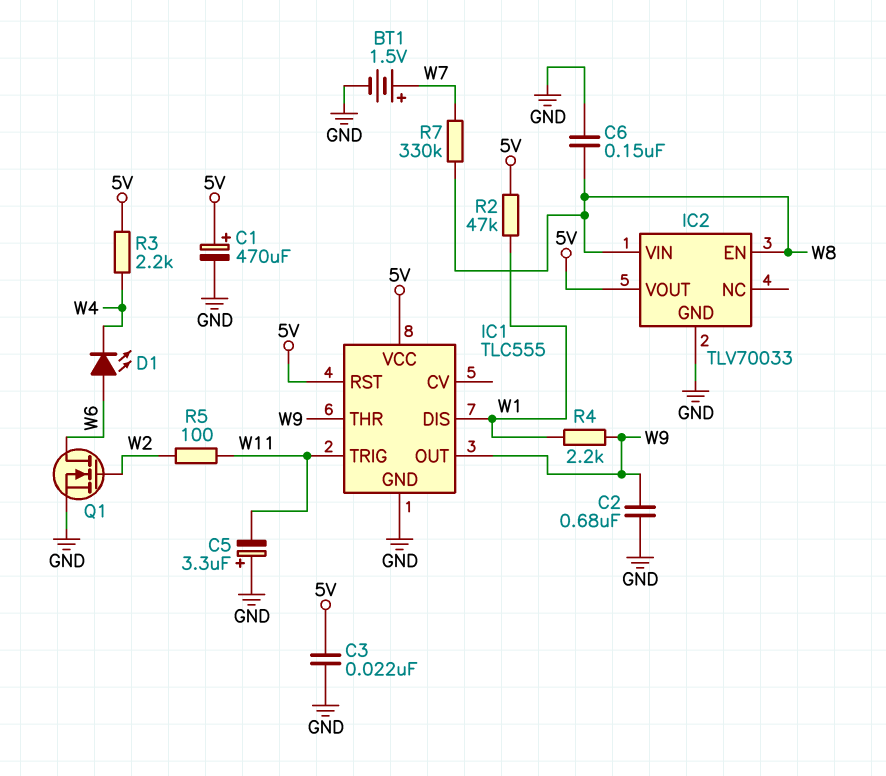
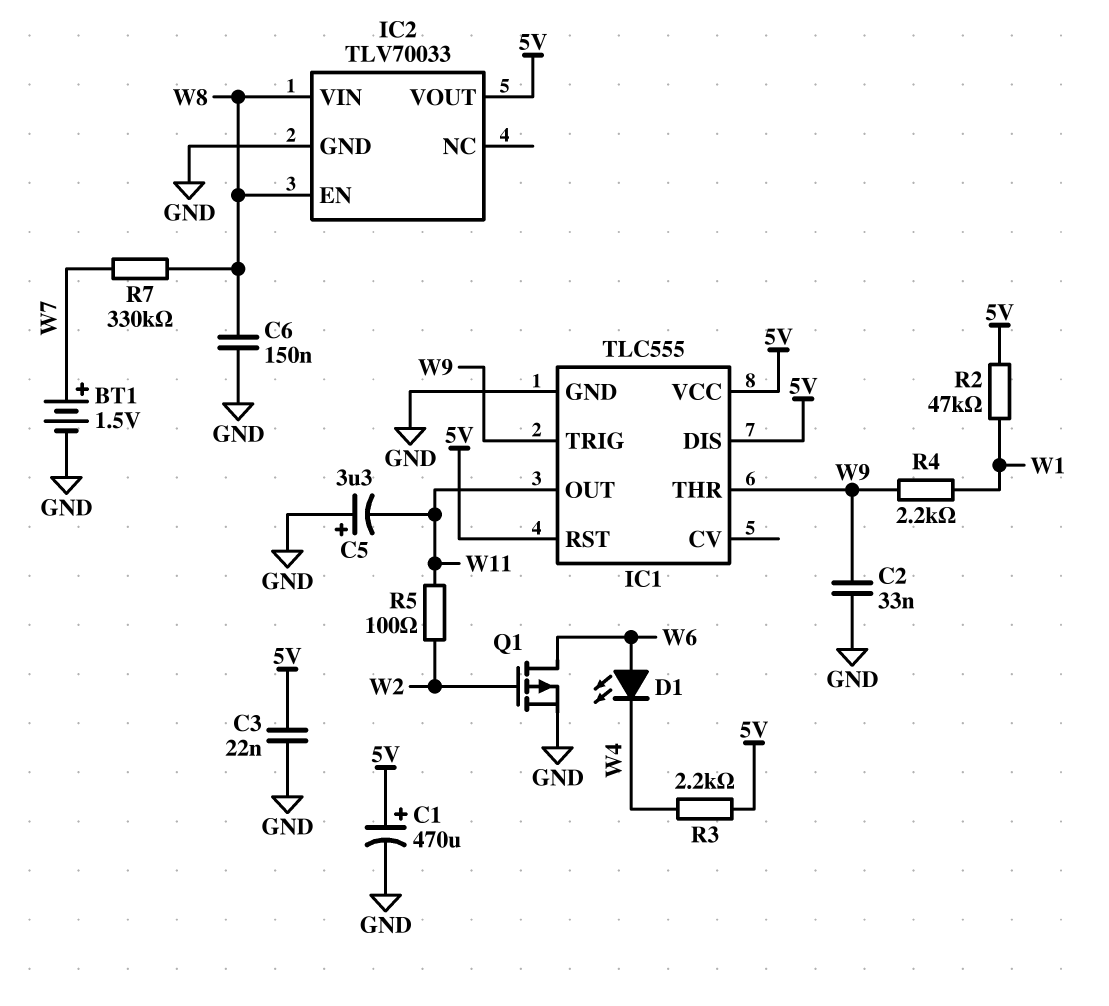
C2: 680nF (GND, W9) -> 33nF (GND, W9)
IC1 pin DIS: W1 -> 5V
IC1 pin OUT: W9 -> W11
IC1 pin TRIG: W11 -> W9
Q1: NMOS (G W2, D W6, S GND) -> PMOS (G W2, D W6, S GND)

